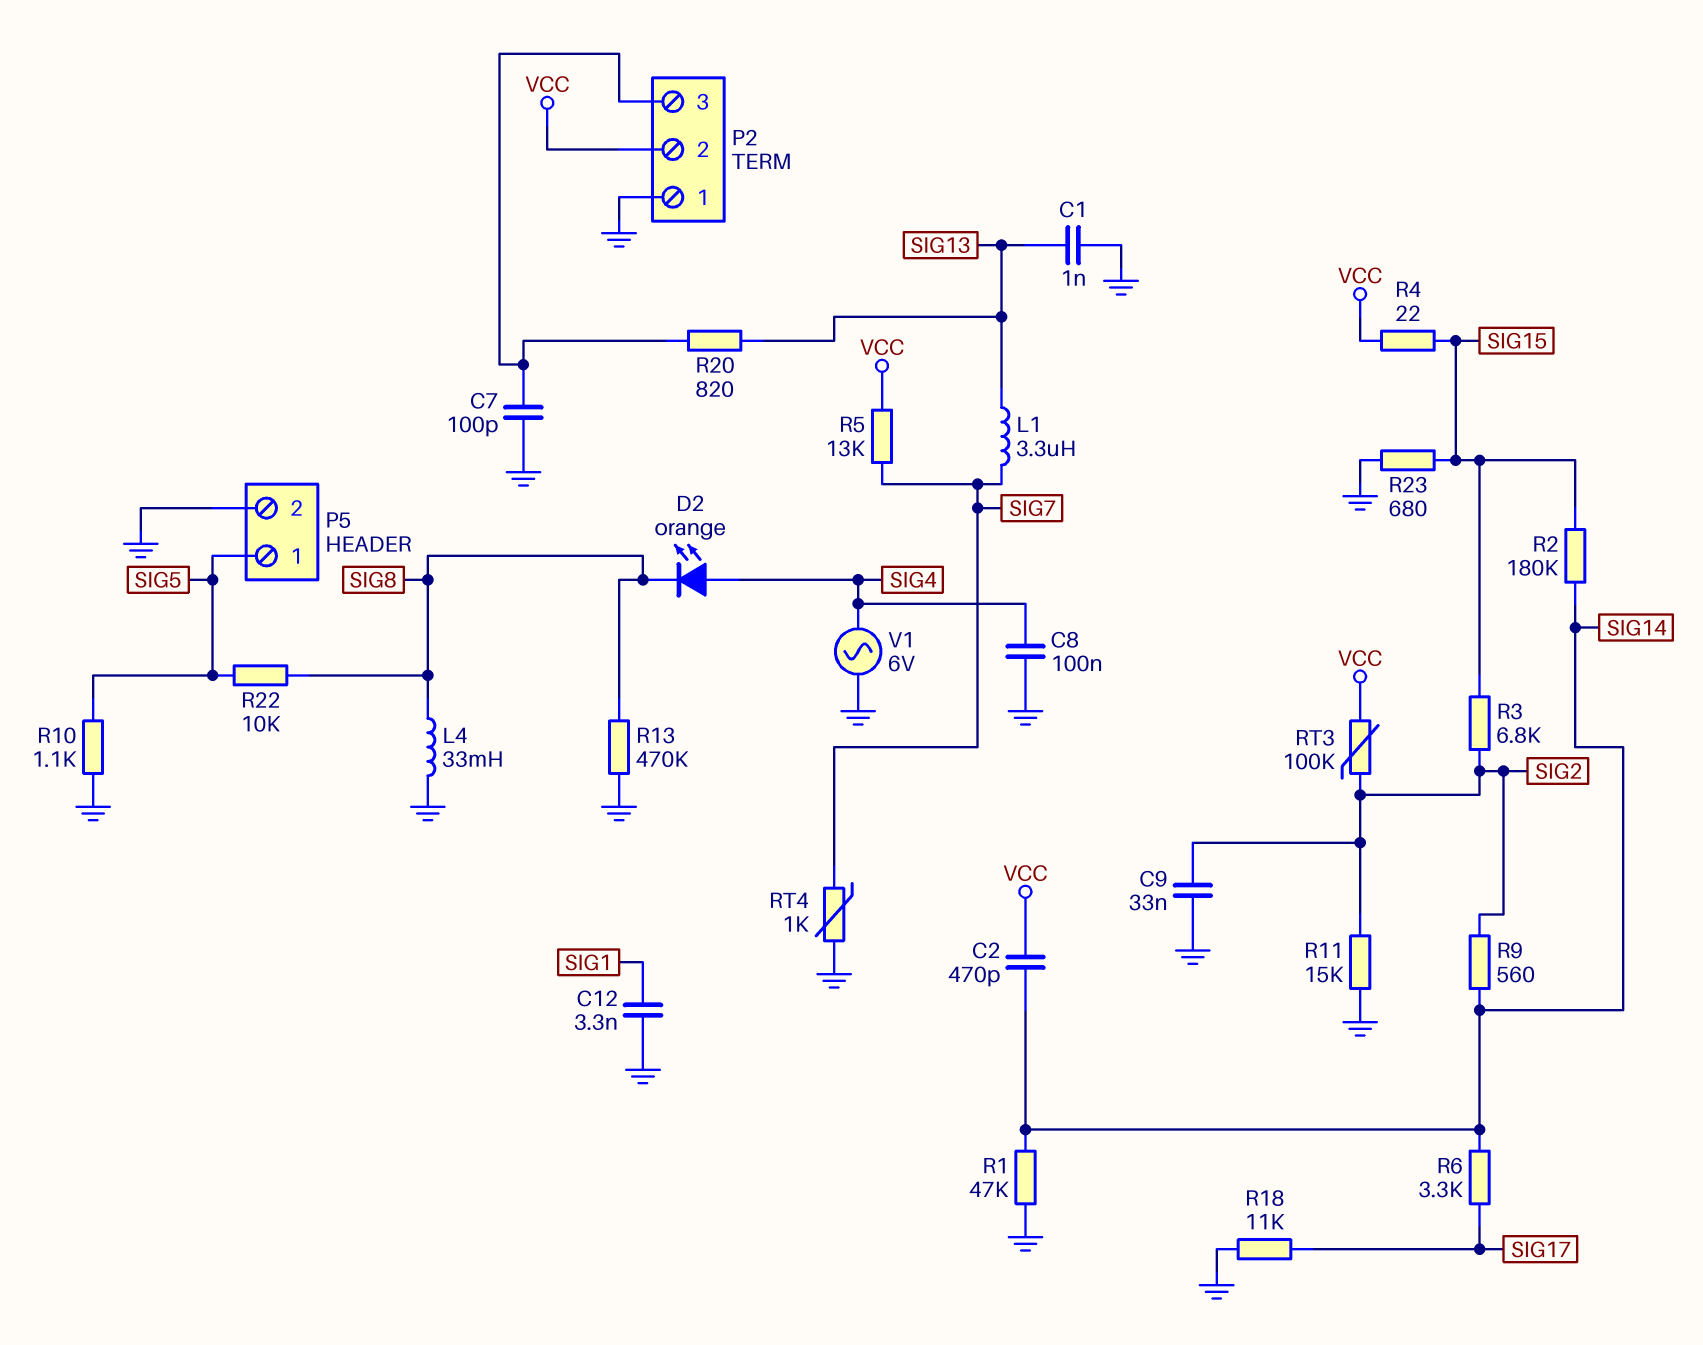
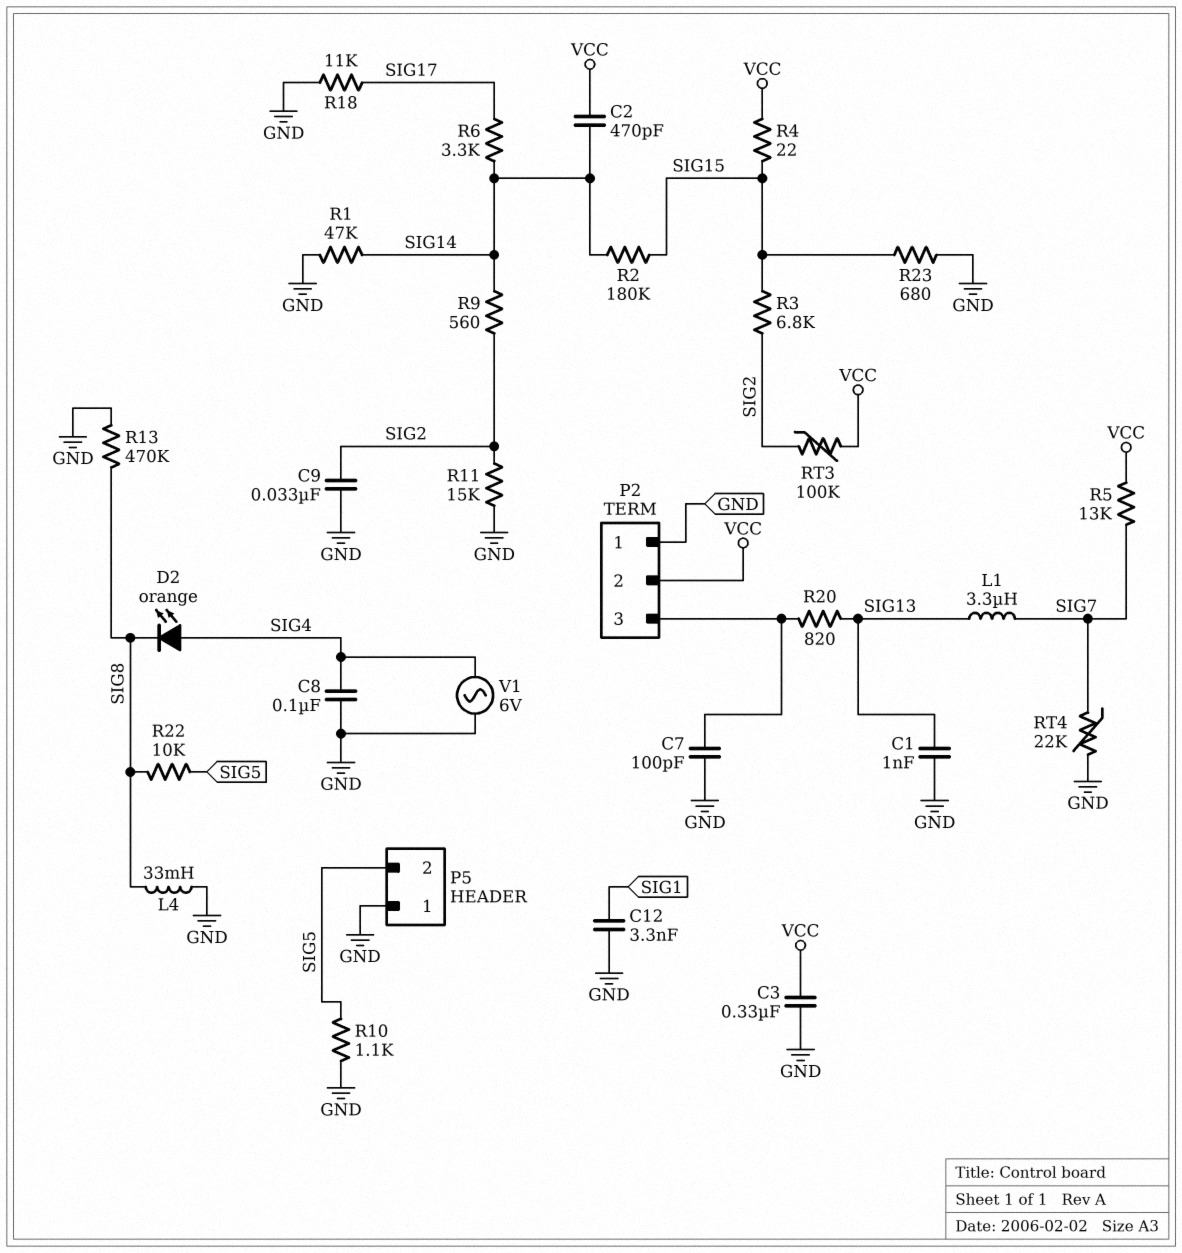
C3: none -> 330nF (GND, VCC)
P5 pin 1: SIG5 -> GND
P5 pin 2: GND -> SIG5
RT4: 1k (GND, SIG7) -> 22k (GND, SIG7)

